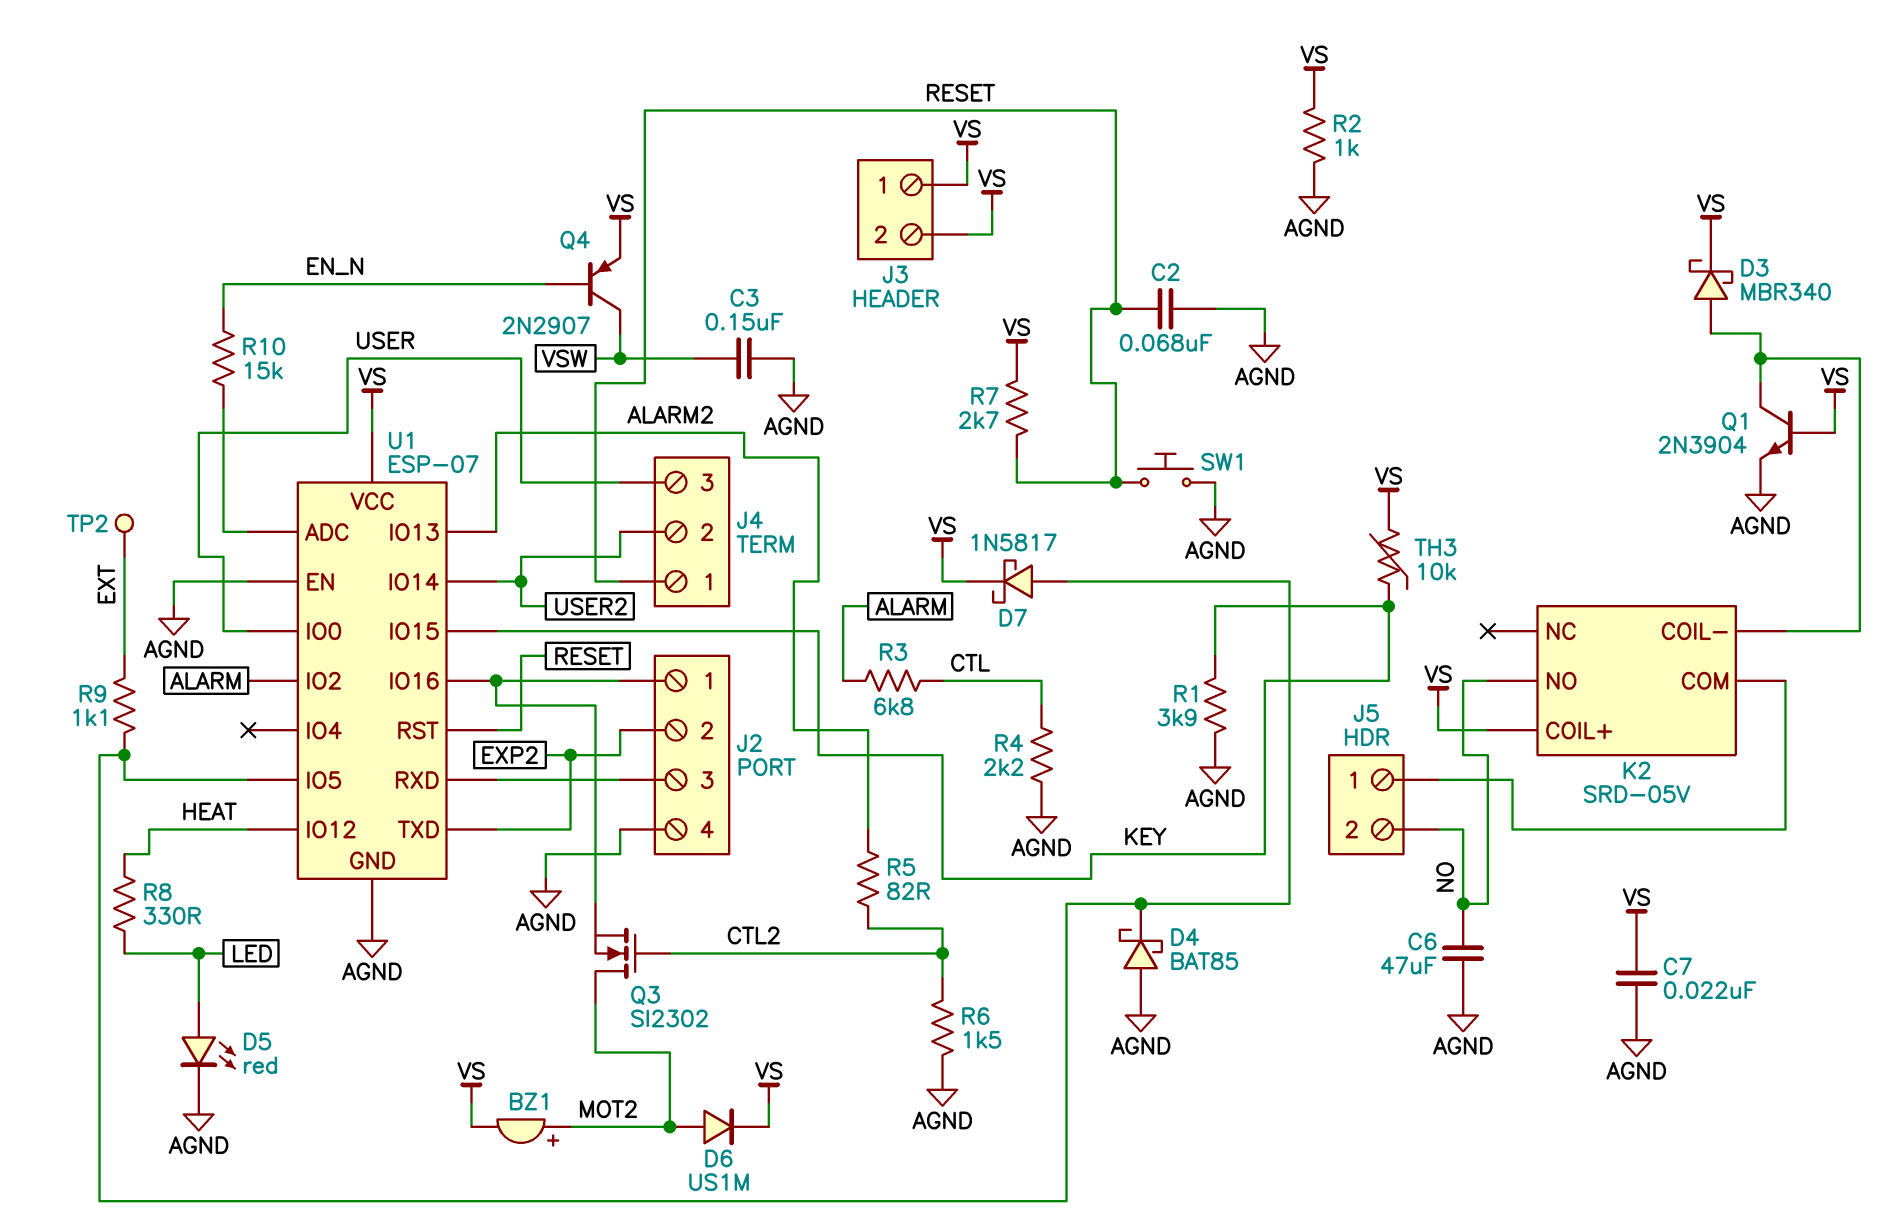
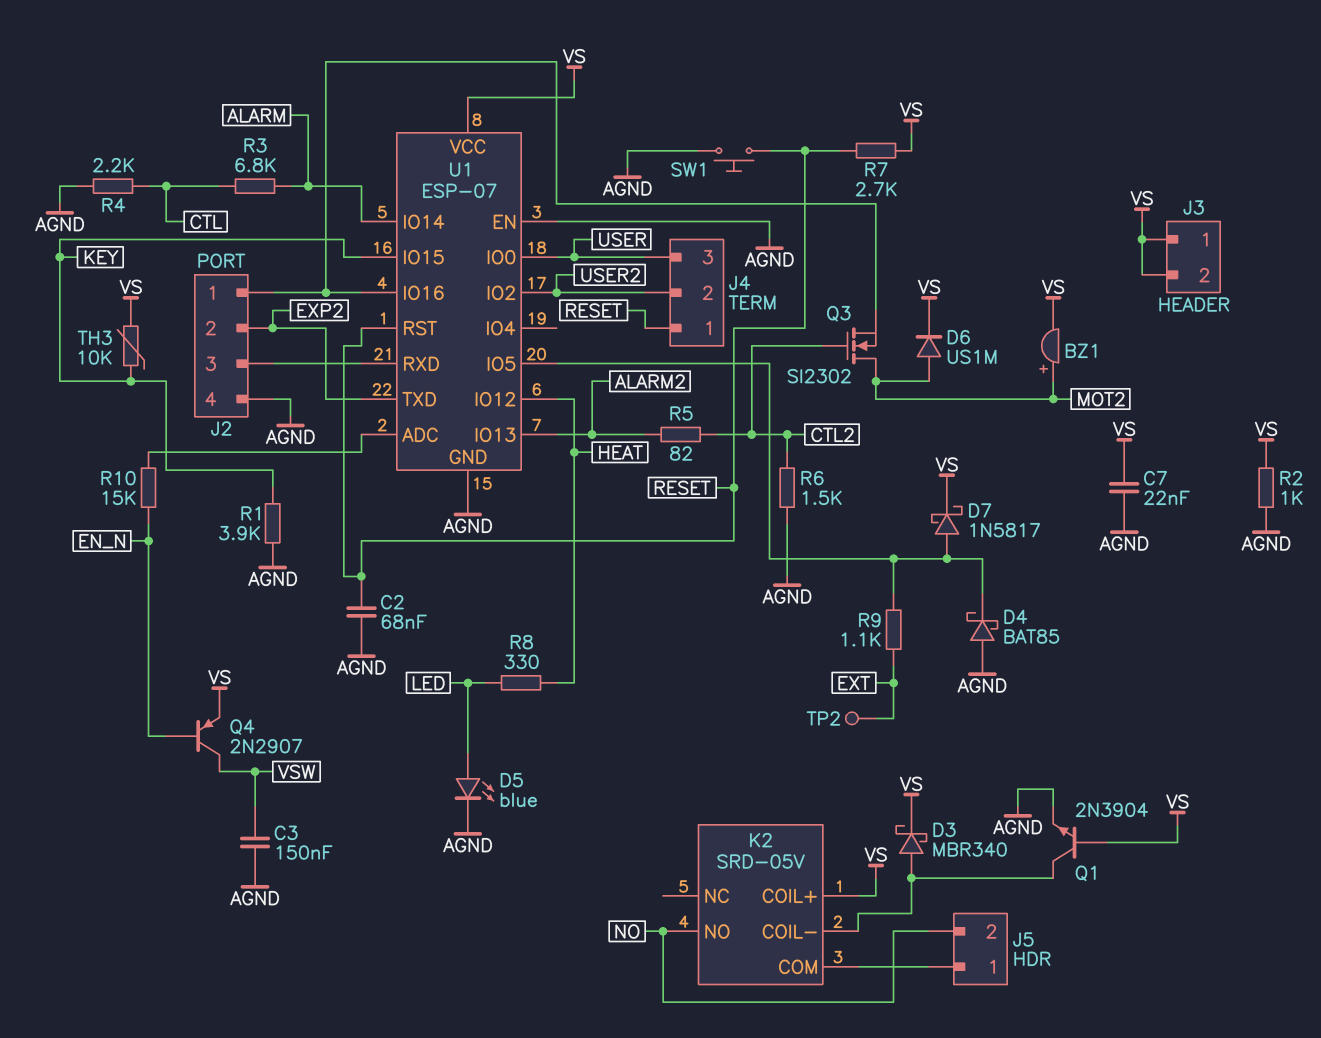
C6: 47uF (AGND, NO) -> none
D5: LED red (A LED, K AGND) -> LED blue (A LED, K AGND)
U1 pin IO2: ALARM -> USER2
U1 pin IO14: USER2 -> ALARM

